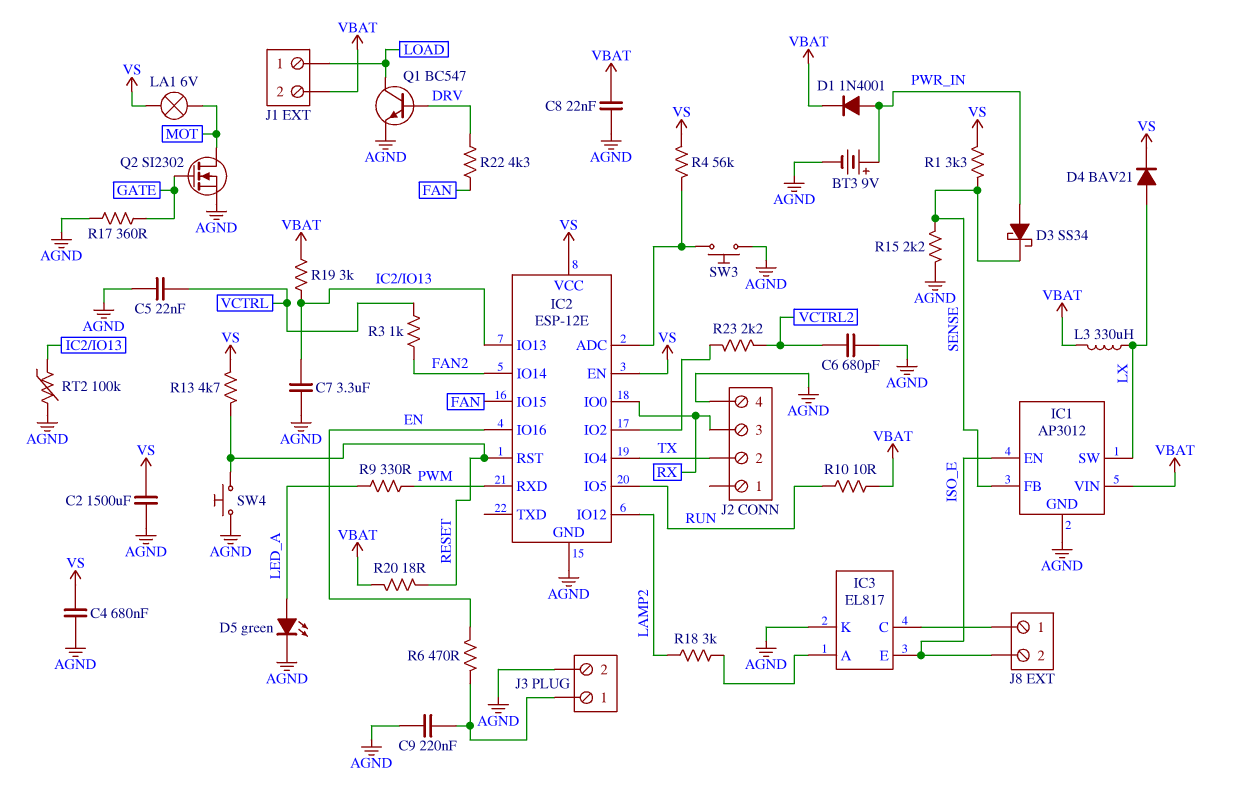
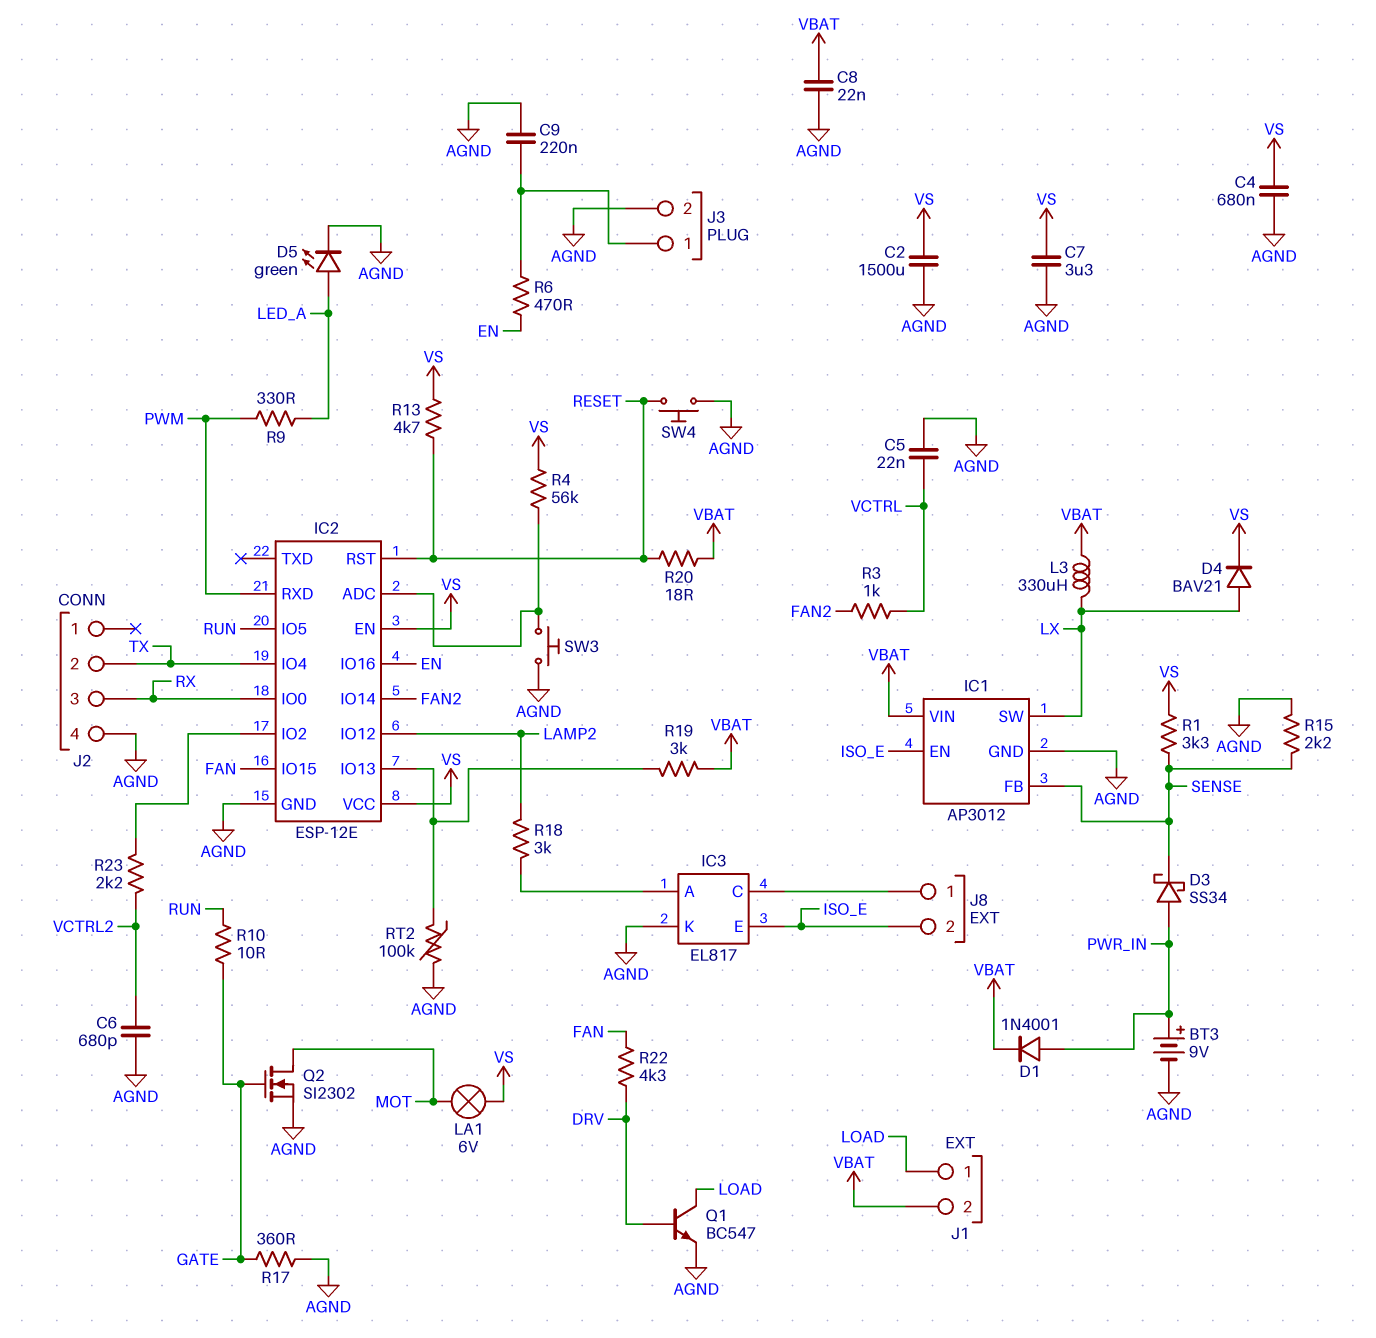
C7: 3.3uF (AGND, IC2/IO13) -> 3.3uF (AGND, VS)
R10: 10 (RUN, VBAT) -> 10 (GATE, RUN)

